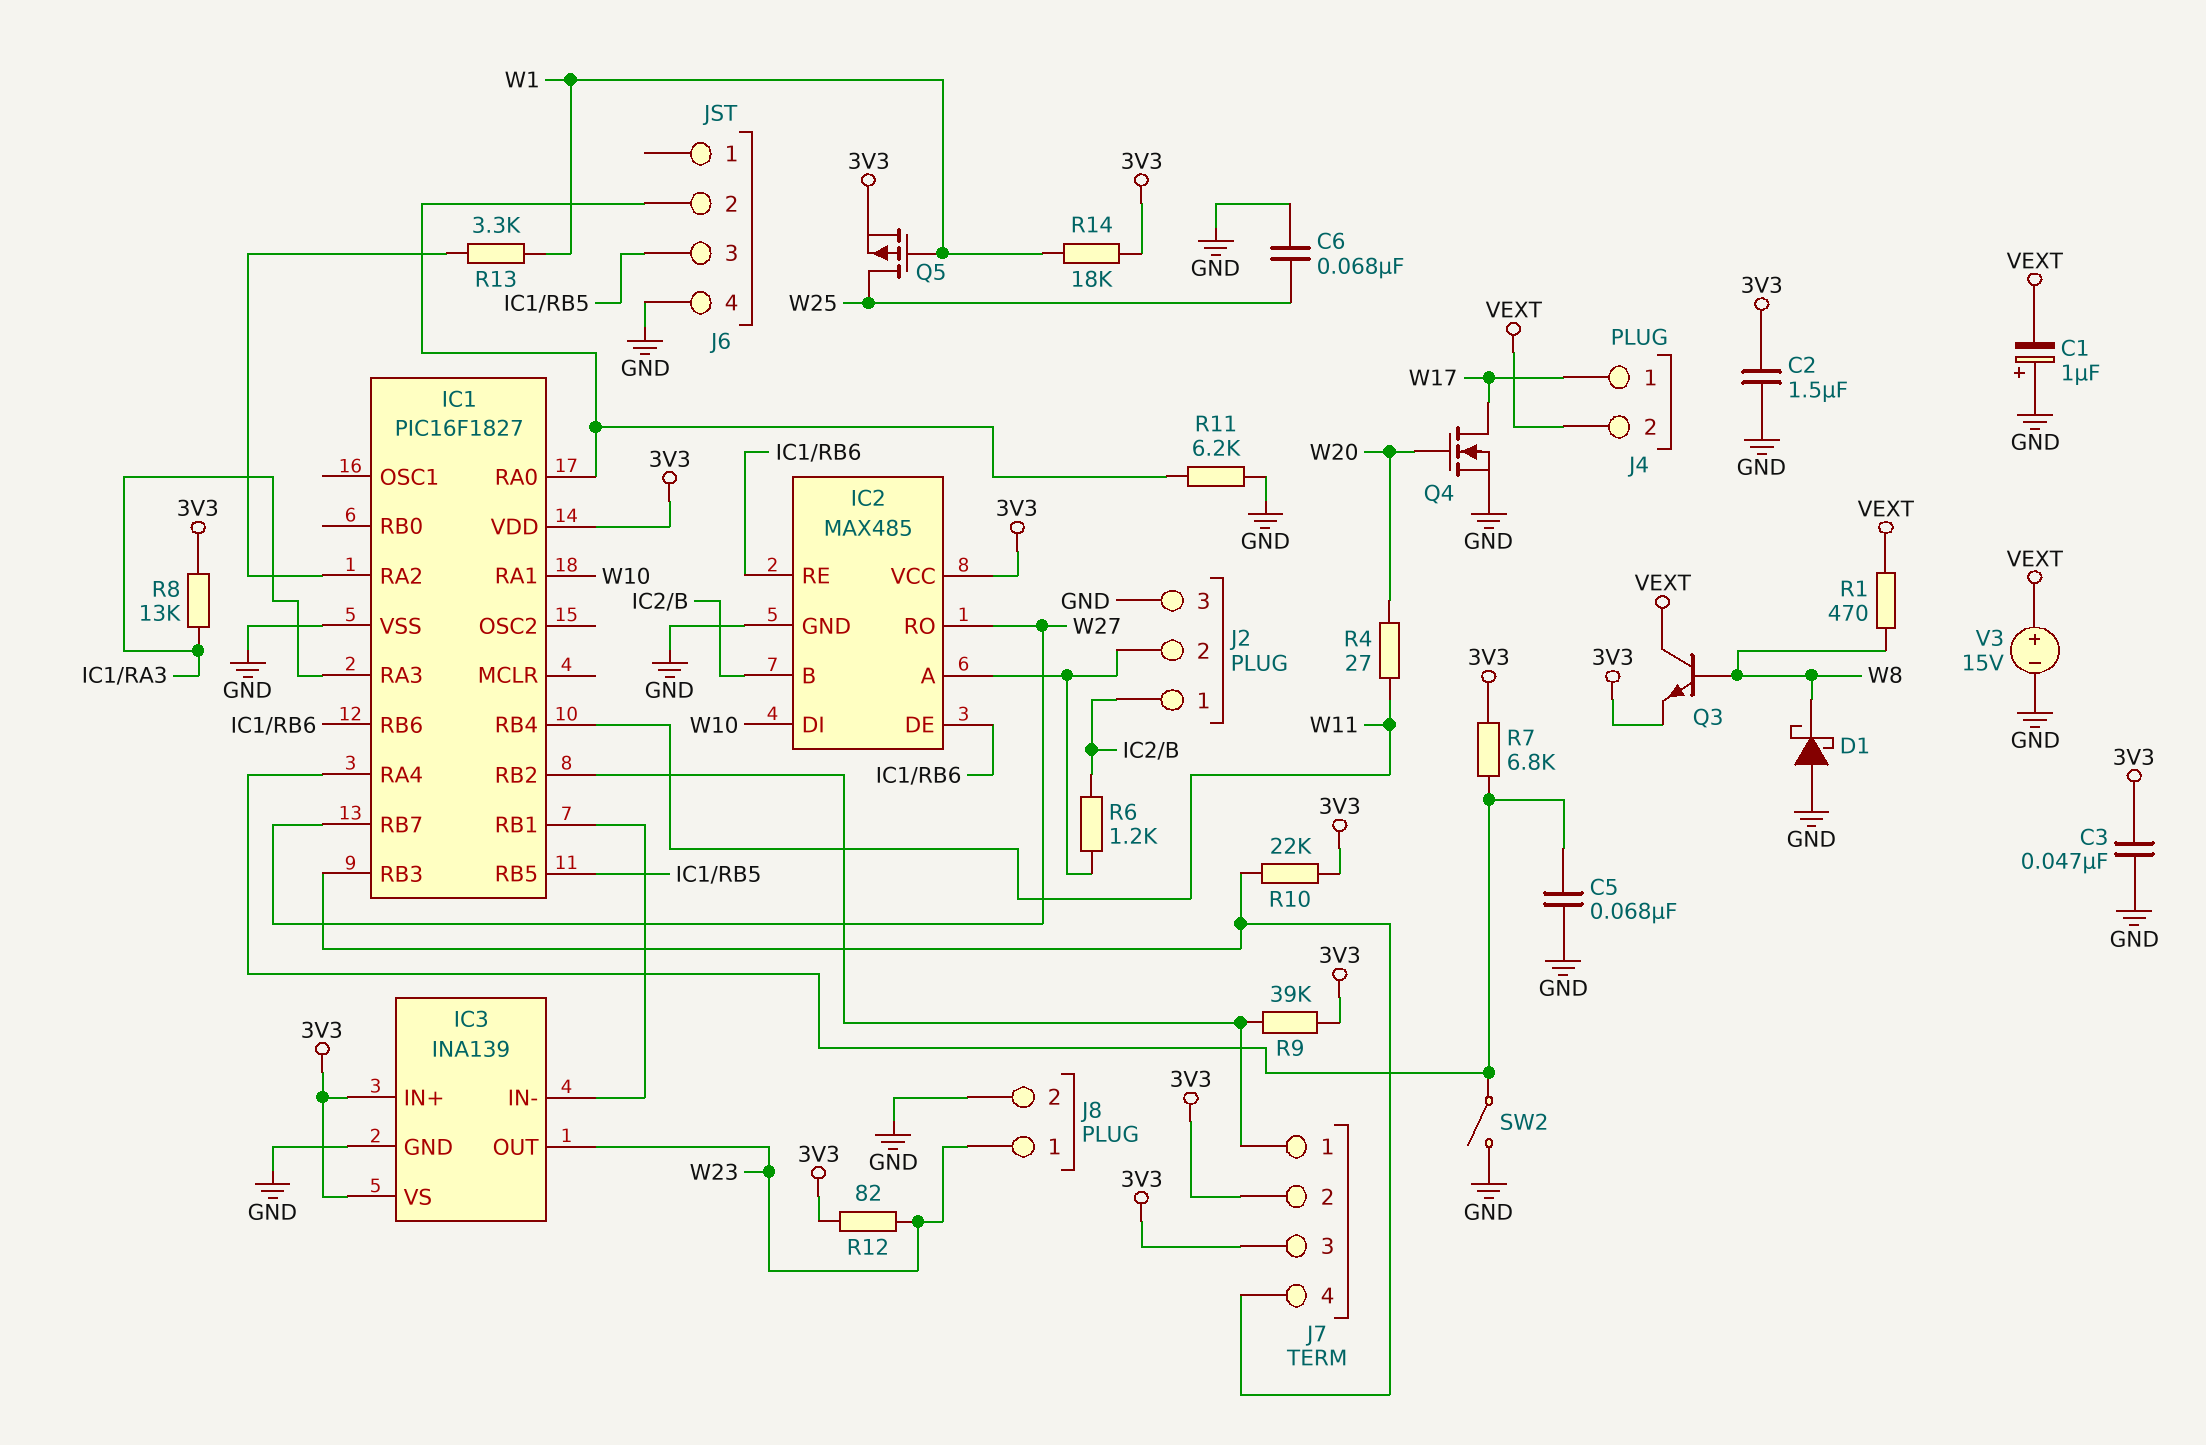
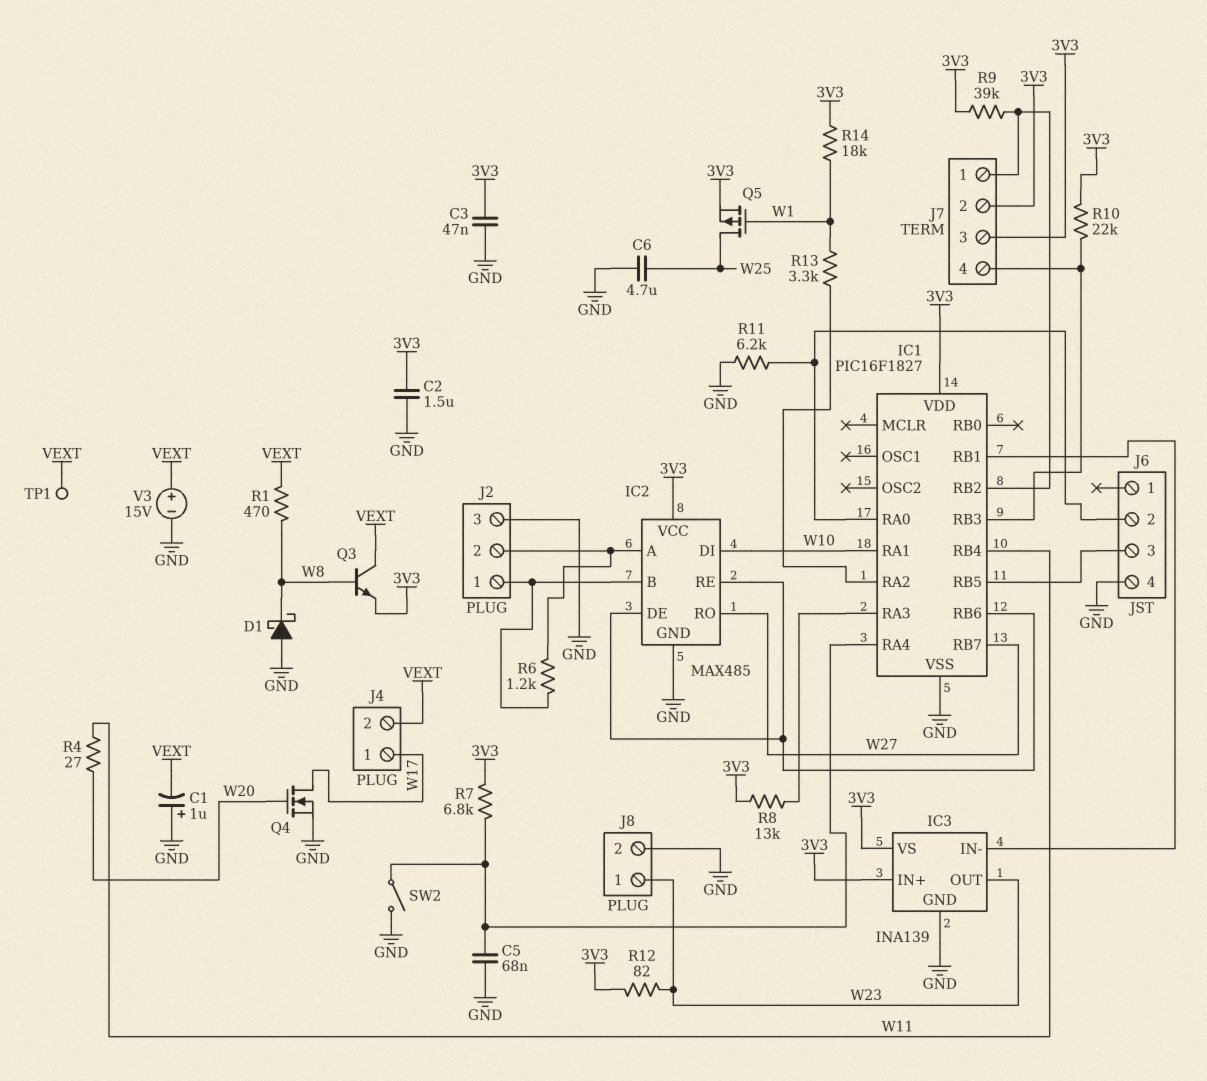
C6: 68nF (GND, W25) -> 4.7uF (GND, W25)
TP1: none -> test point (VEXT)

